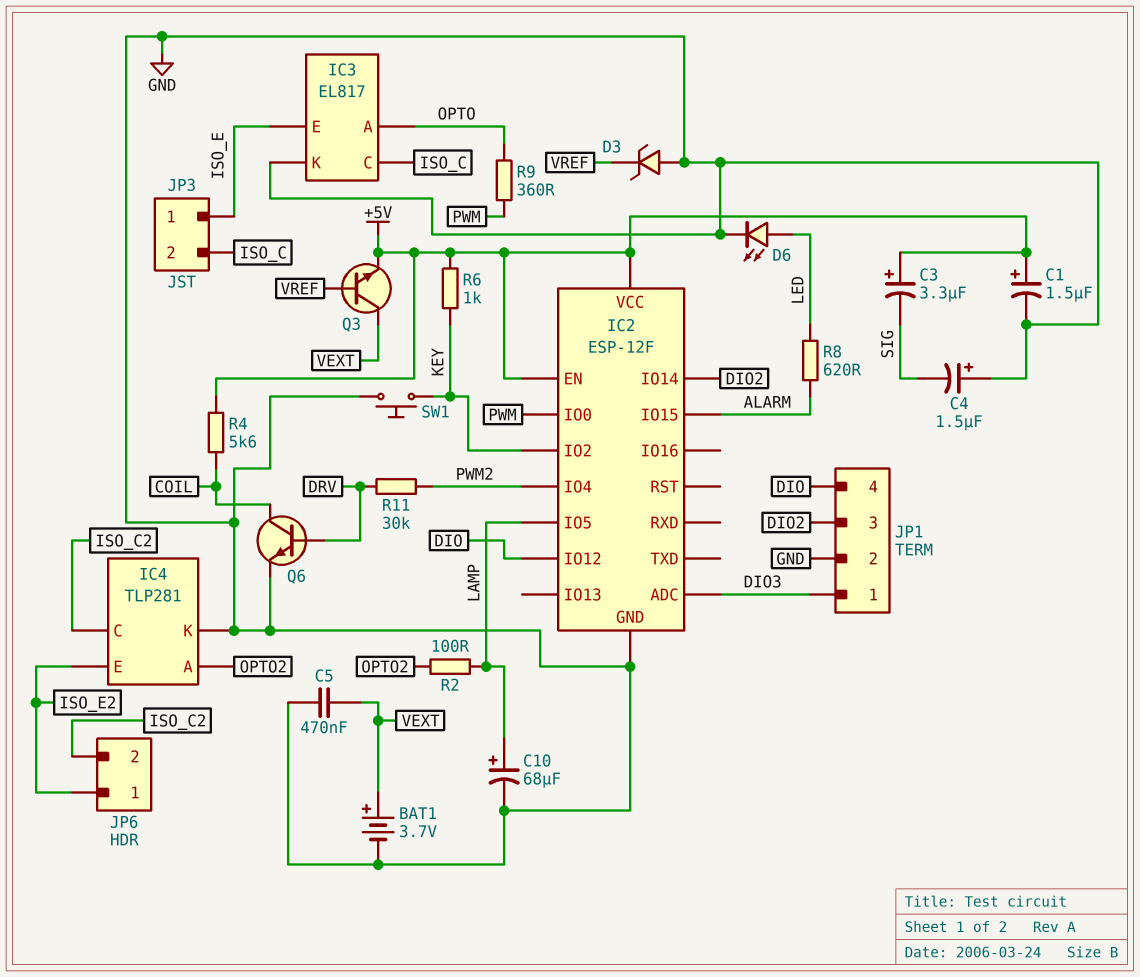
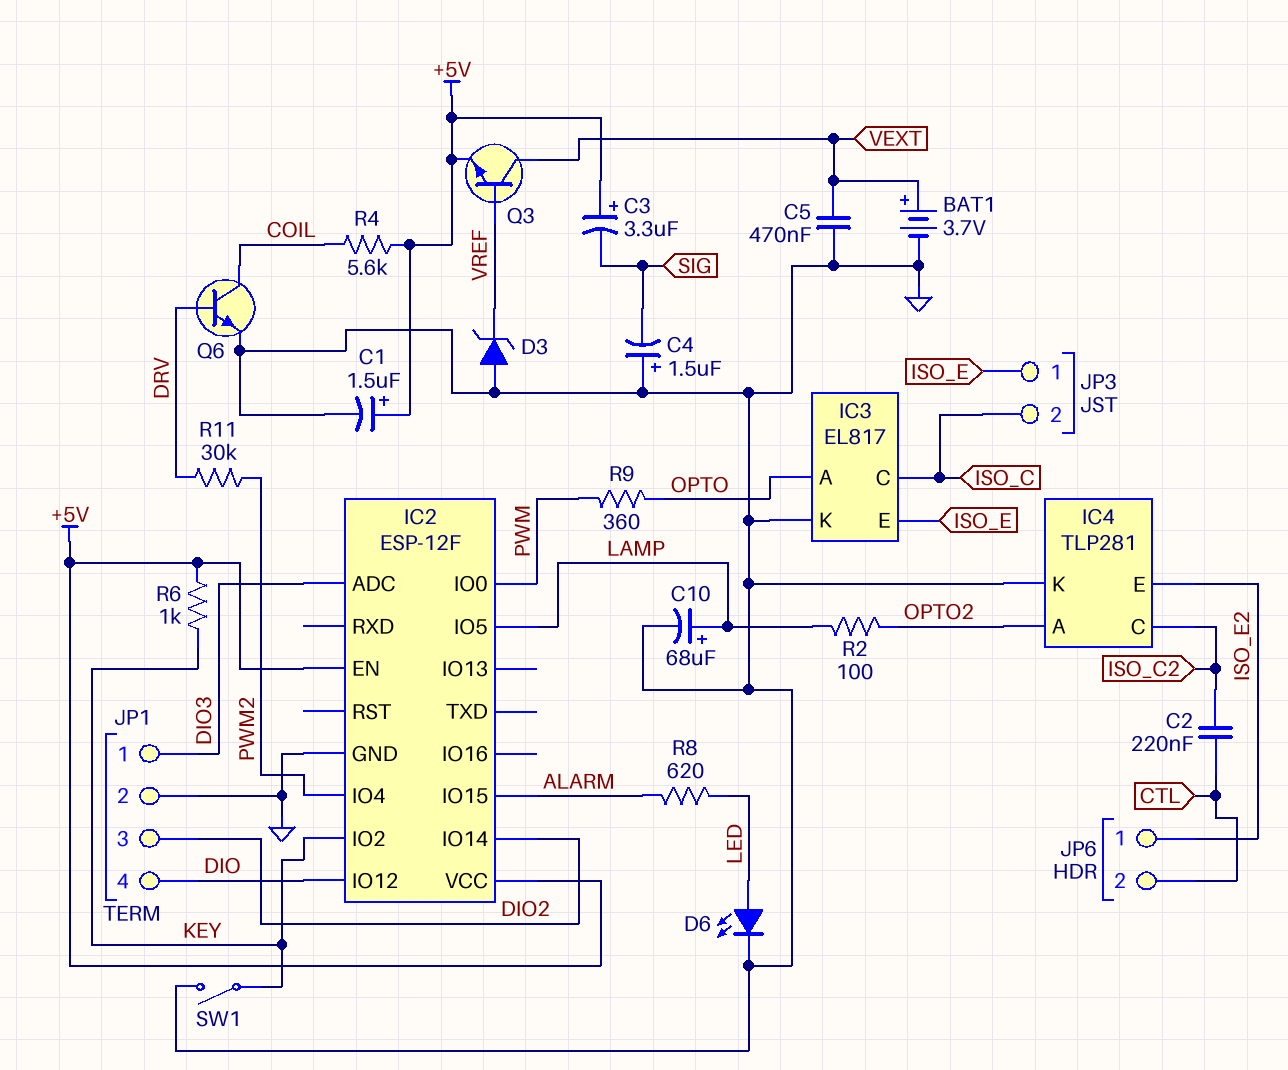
C2: none -> 220nF (CTL, ISO_C2)
JP6 pin 2: ISO_C2 -> CTL
SW1: button (GND, KEY) -> switch (GND, KEY)

